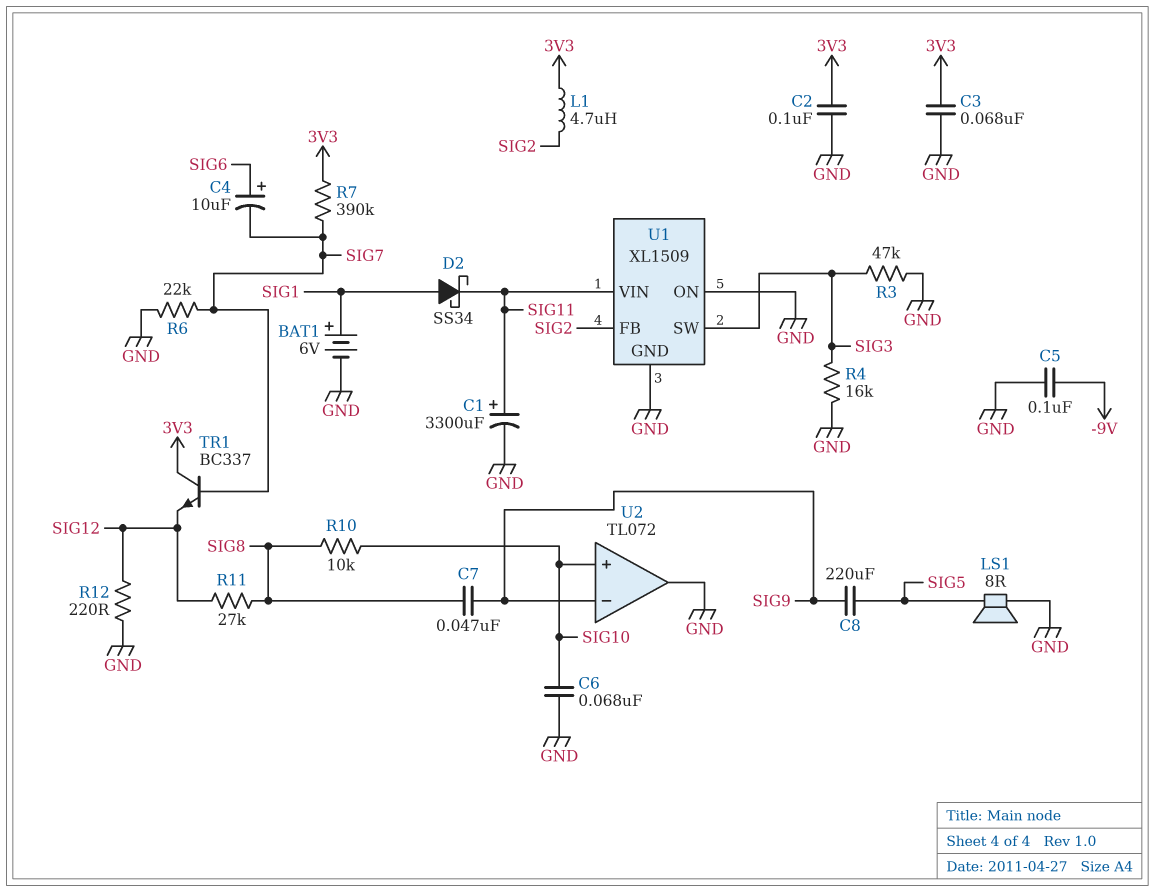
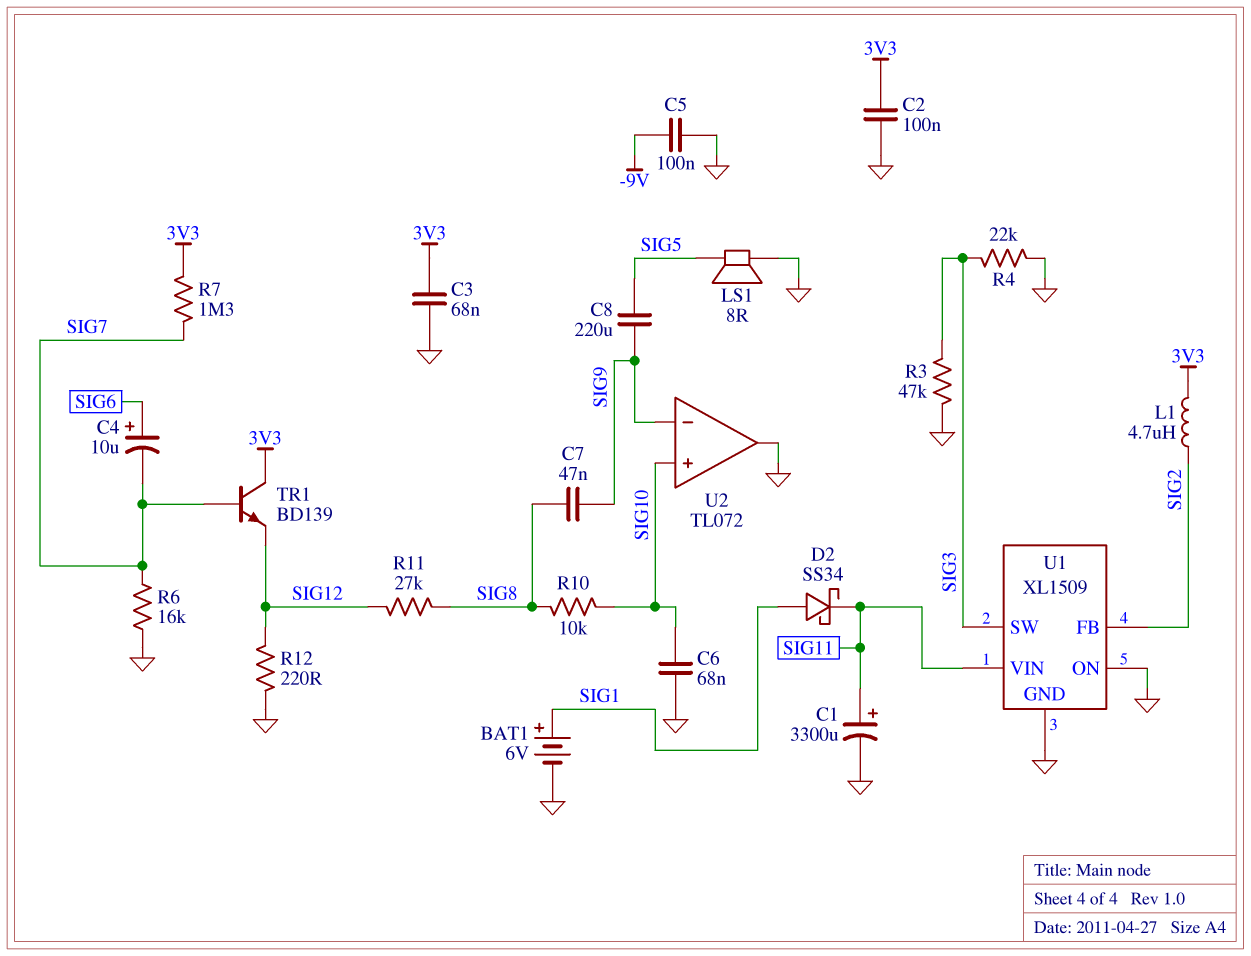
R4: 16k (GND, SIG3) -> 22k (GND, SIG3)
R6: 22k (GND, SIG7) -> 16k (GND, SIG7)
R7: 390k (3V3, SIG7) -> 1.3M (3V3, SIG7)
TR1: NPN BC337 (B SIG7, C 3V3, E SIG12) -> NPN BD139 (B SIG7, C 3V3, E SIG12)

